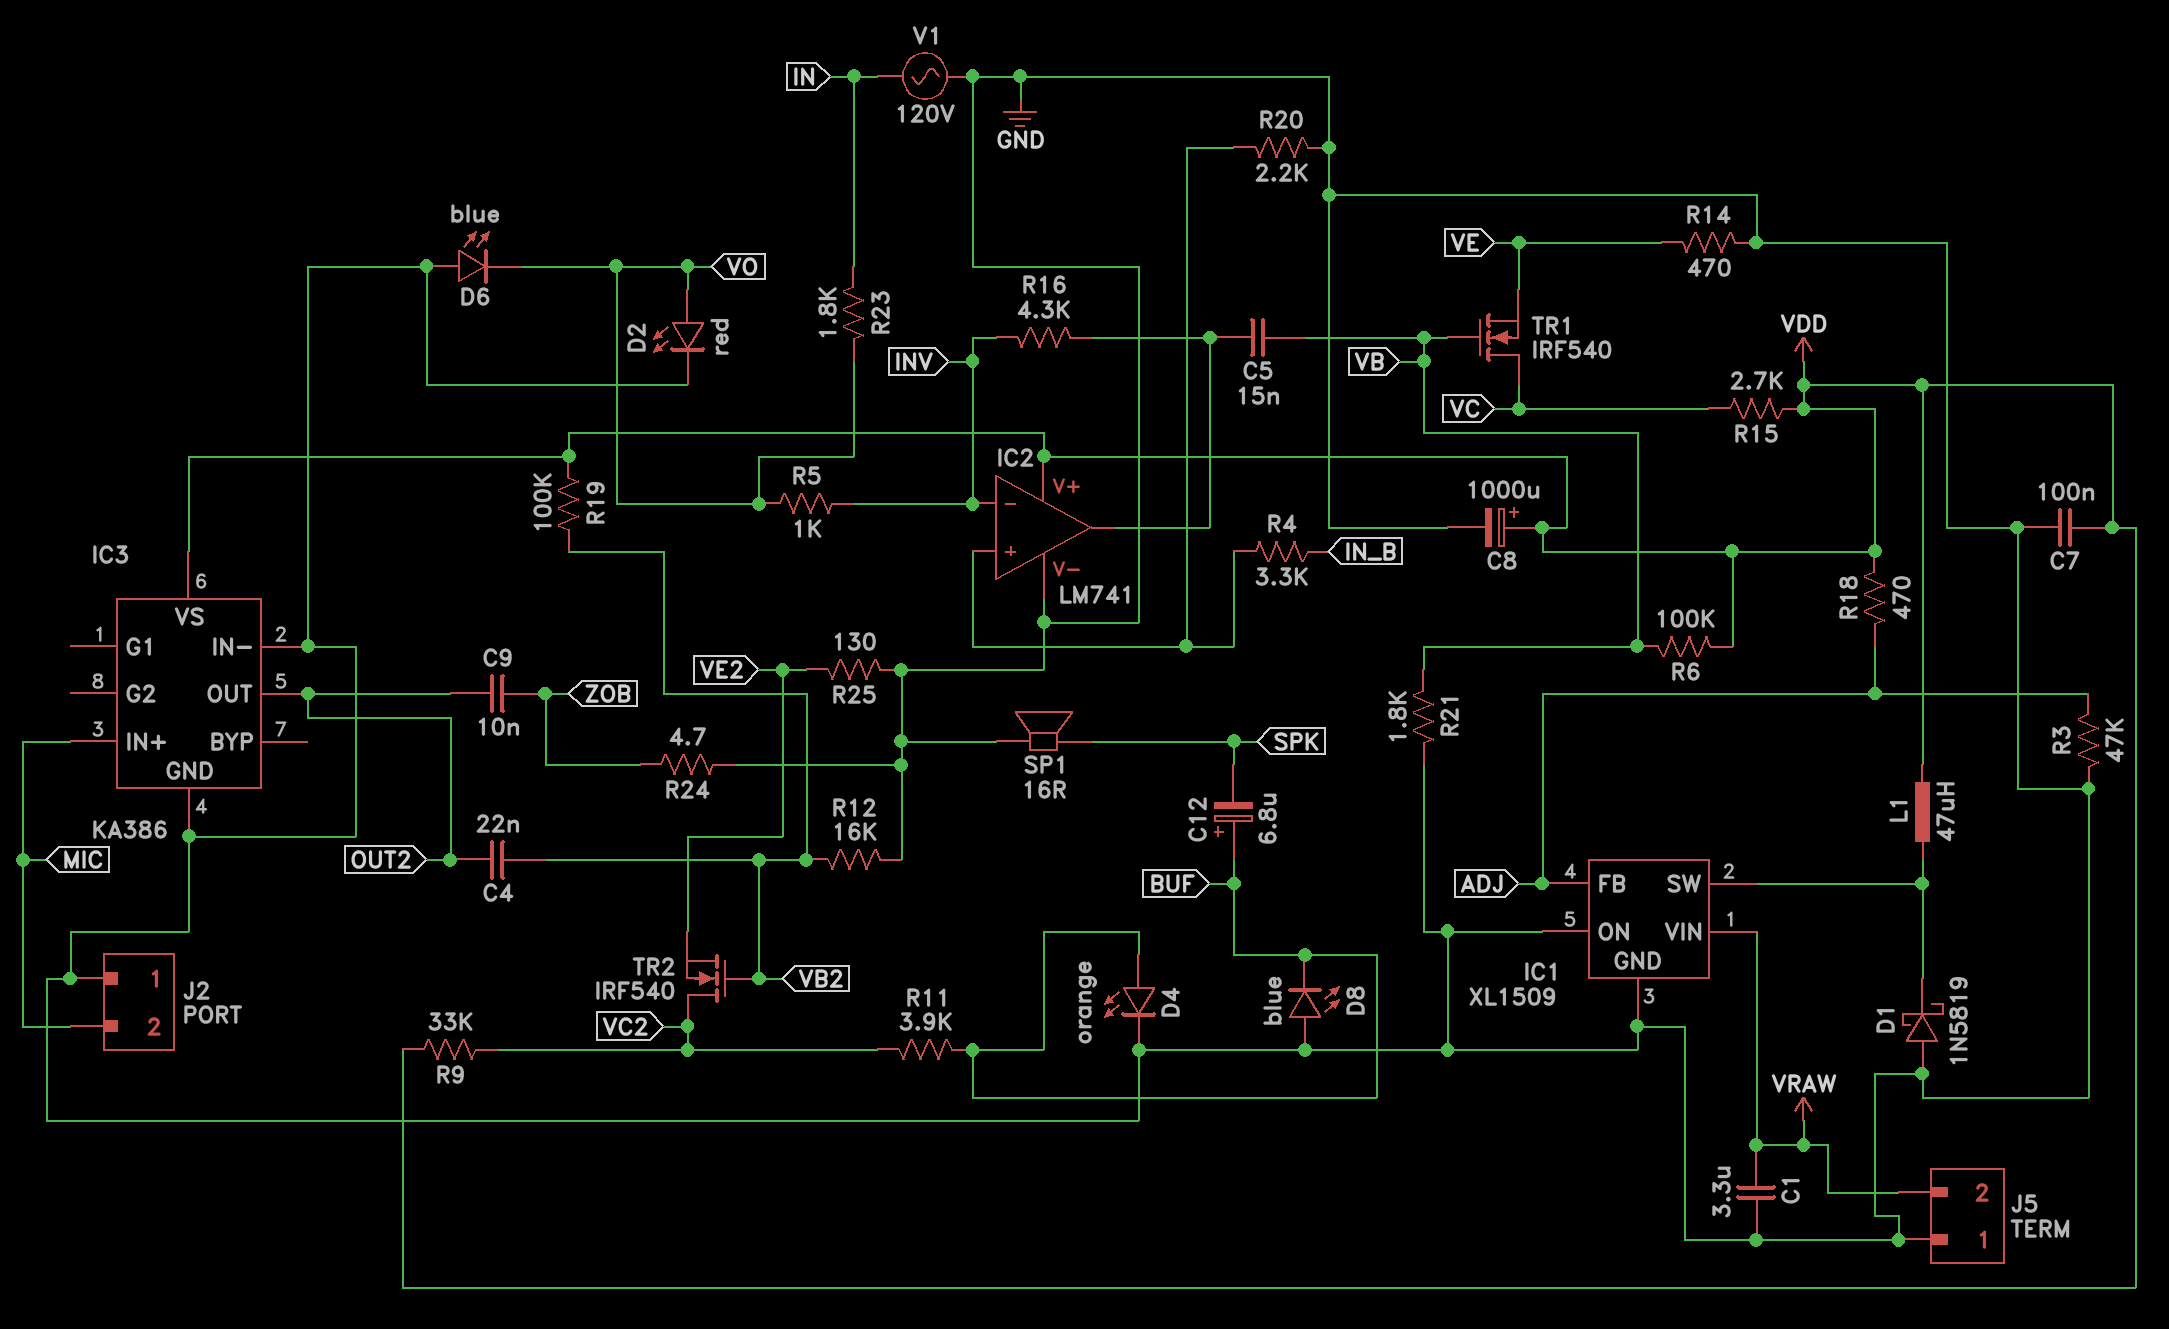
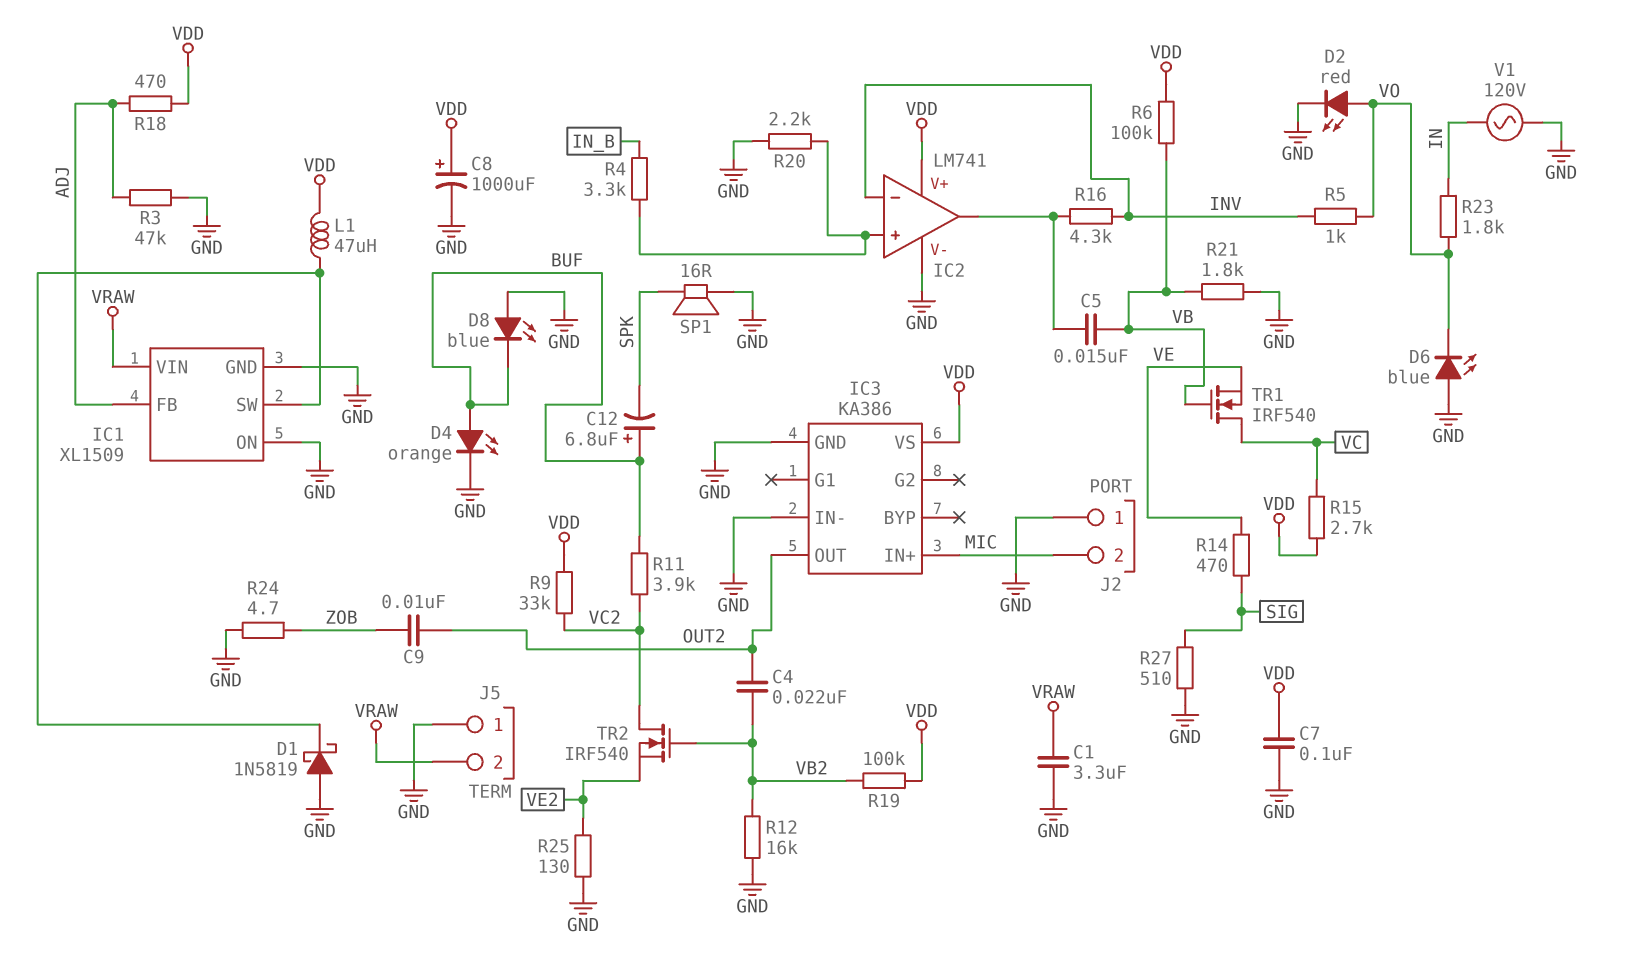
R14: 470 (GND, VE) -> 470 (SIG, VE)
R27: none -> 510 (GND, SIG)

